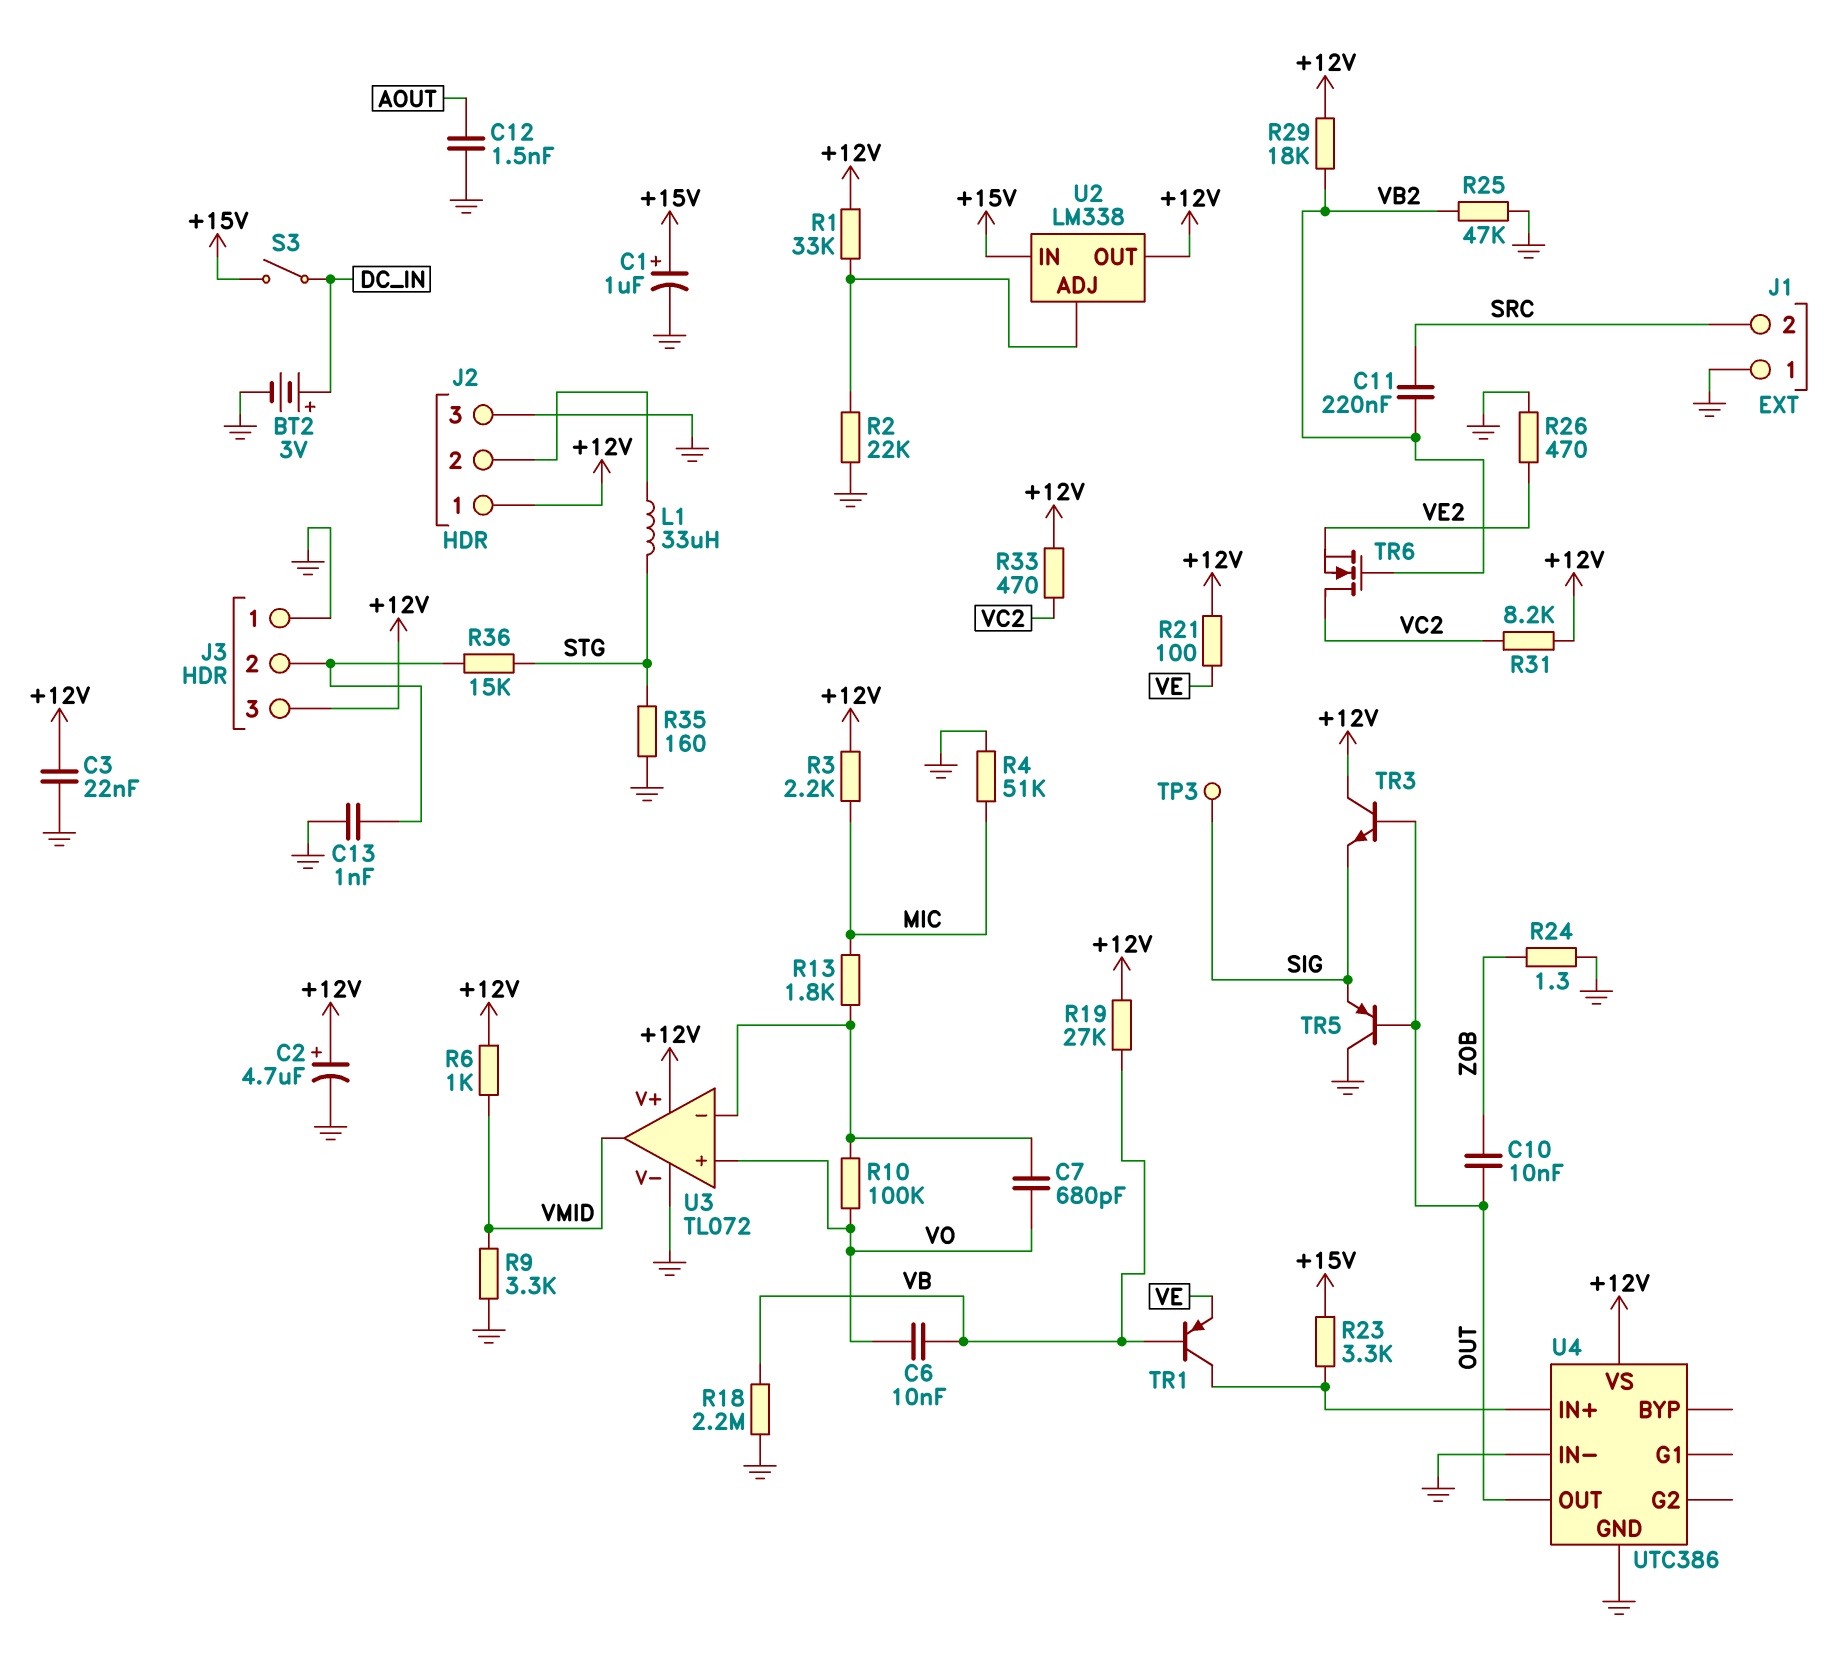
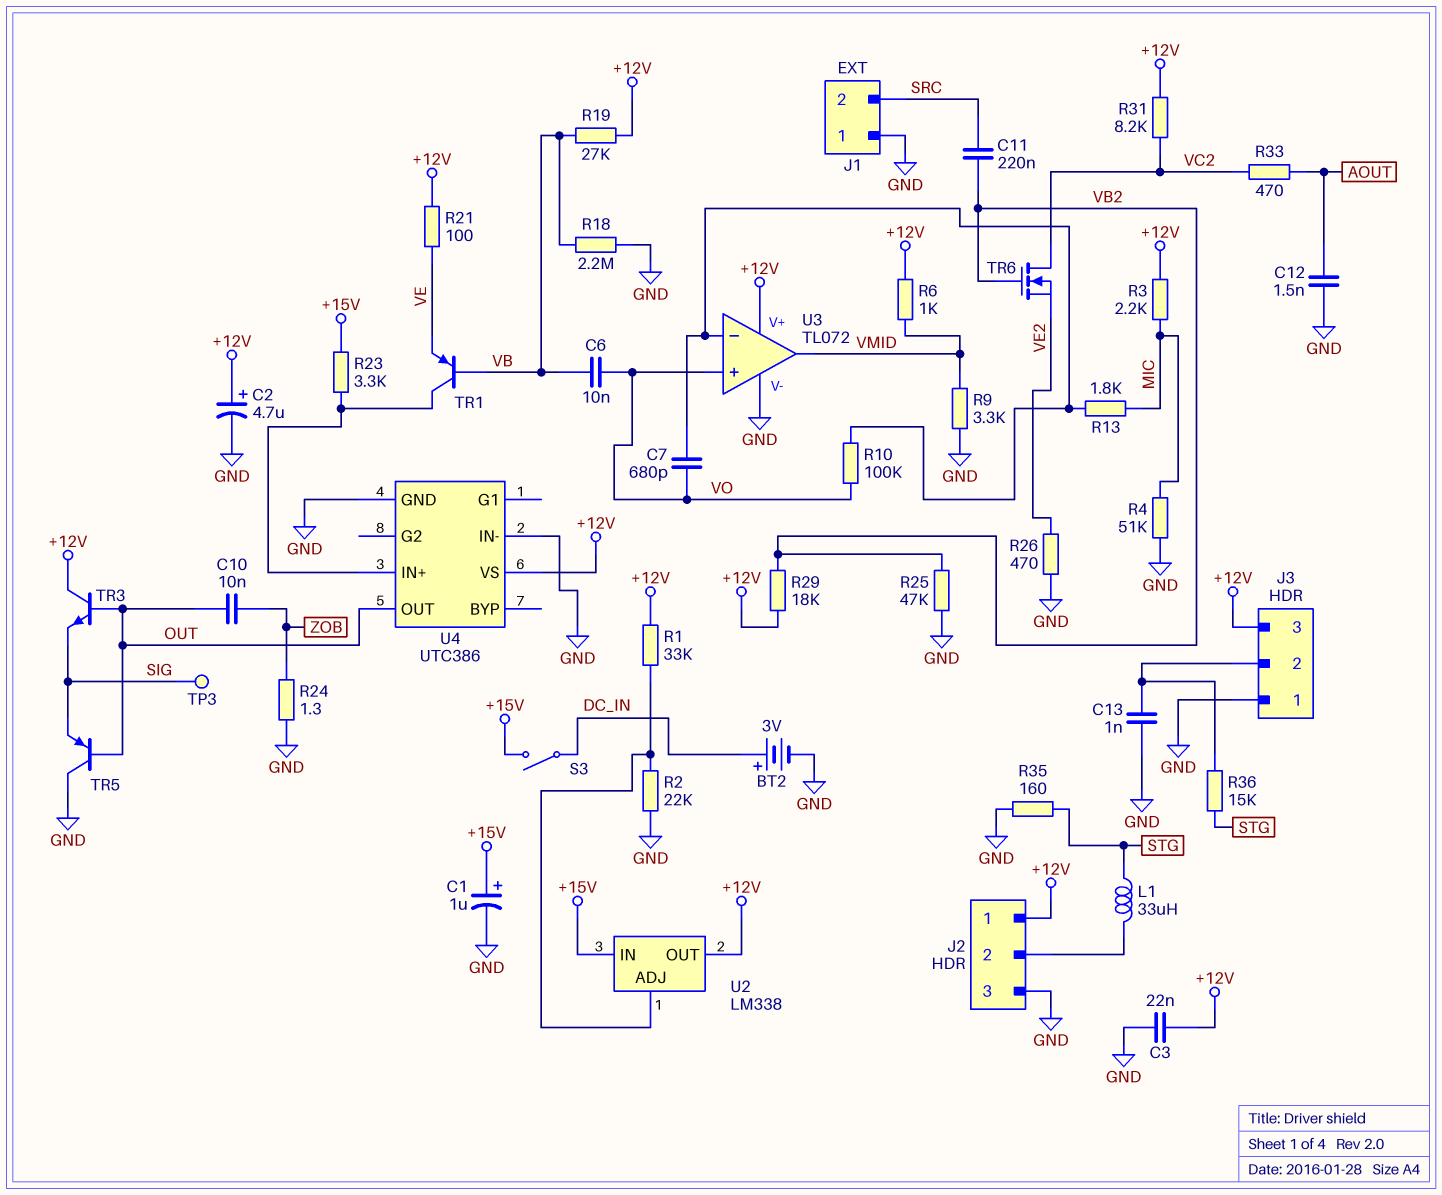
R33: 470 (+12V, VC2) -> 470 (AOUT, VC2)

